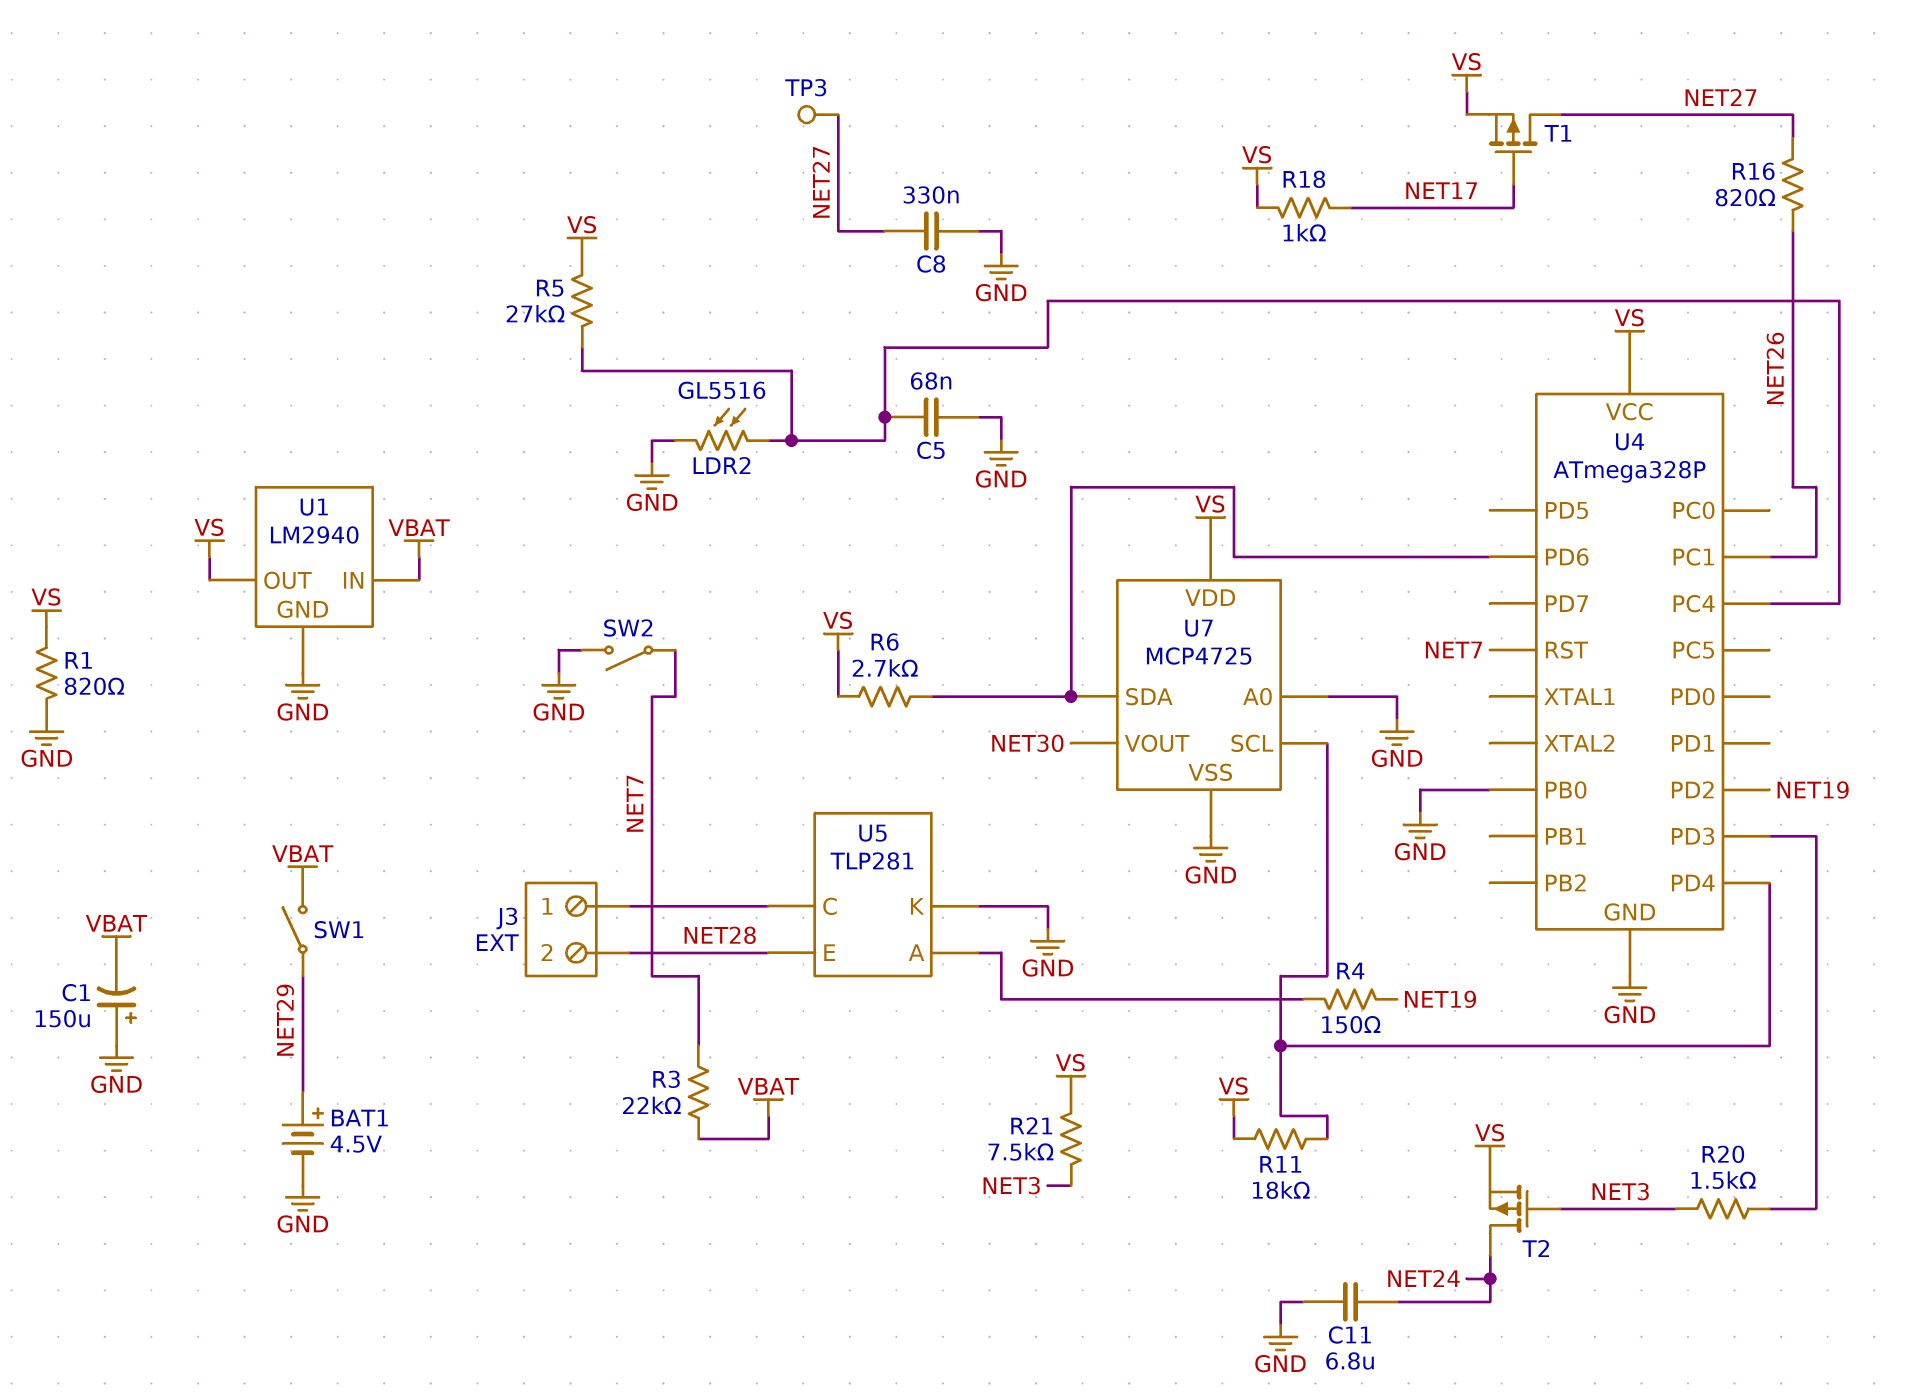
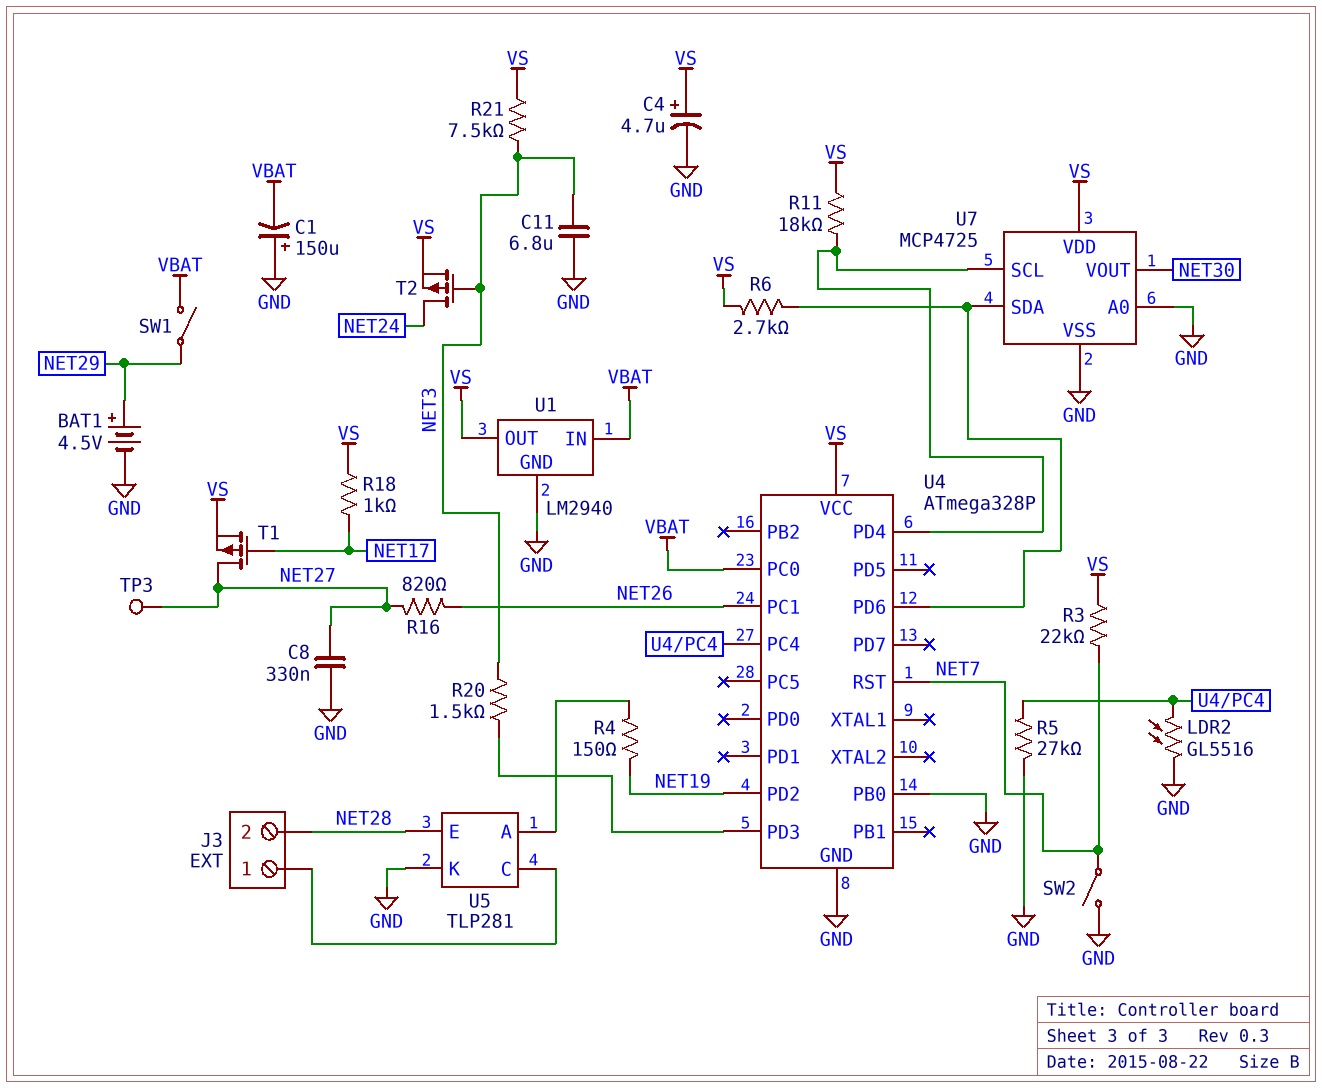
C4: none -> 4.7uF (plus VS, minus GND)
C5: 68nF (GND, U4/PC4) -> none
C11: 6.8uF (GND, NET24) -> 6.8uF (GND, NET3)
R1: 820 (GND, VS) -> none
R3: 22k (NET7, VBAT) -> 22k (NET7, VS)
R5: 27k (U4/PC4, VS) -> 27k (GND, U4/PC4)
U4 pin PC0: none -> VBAT

